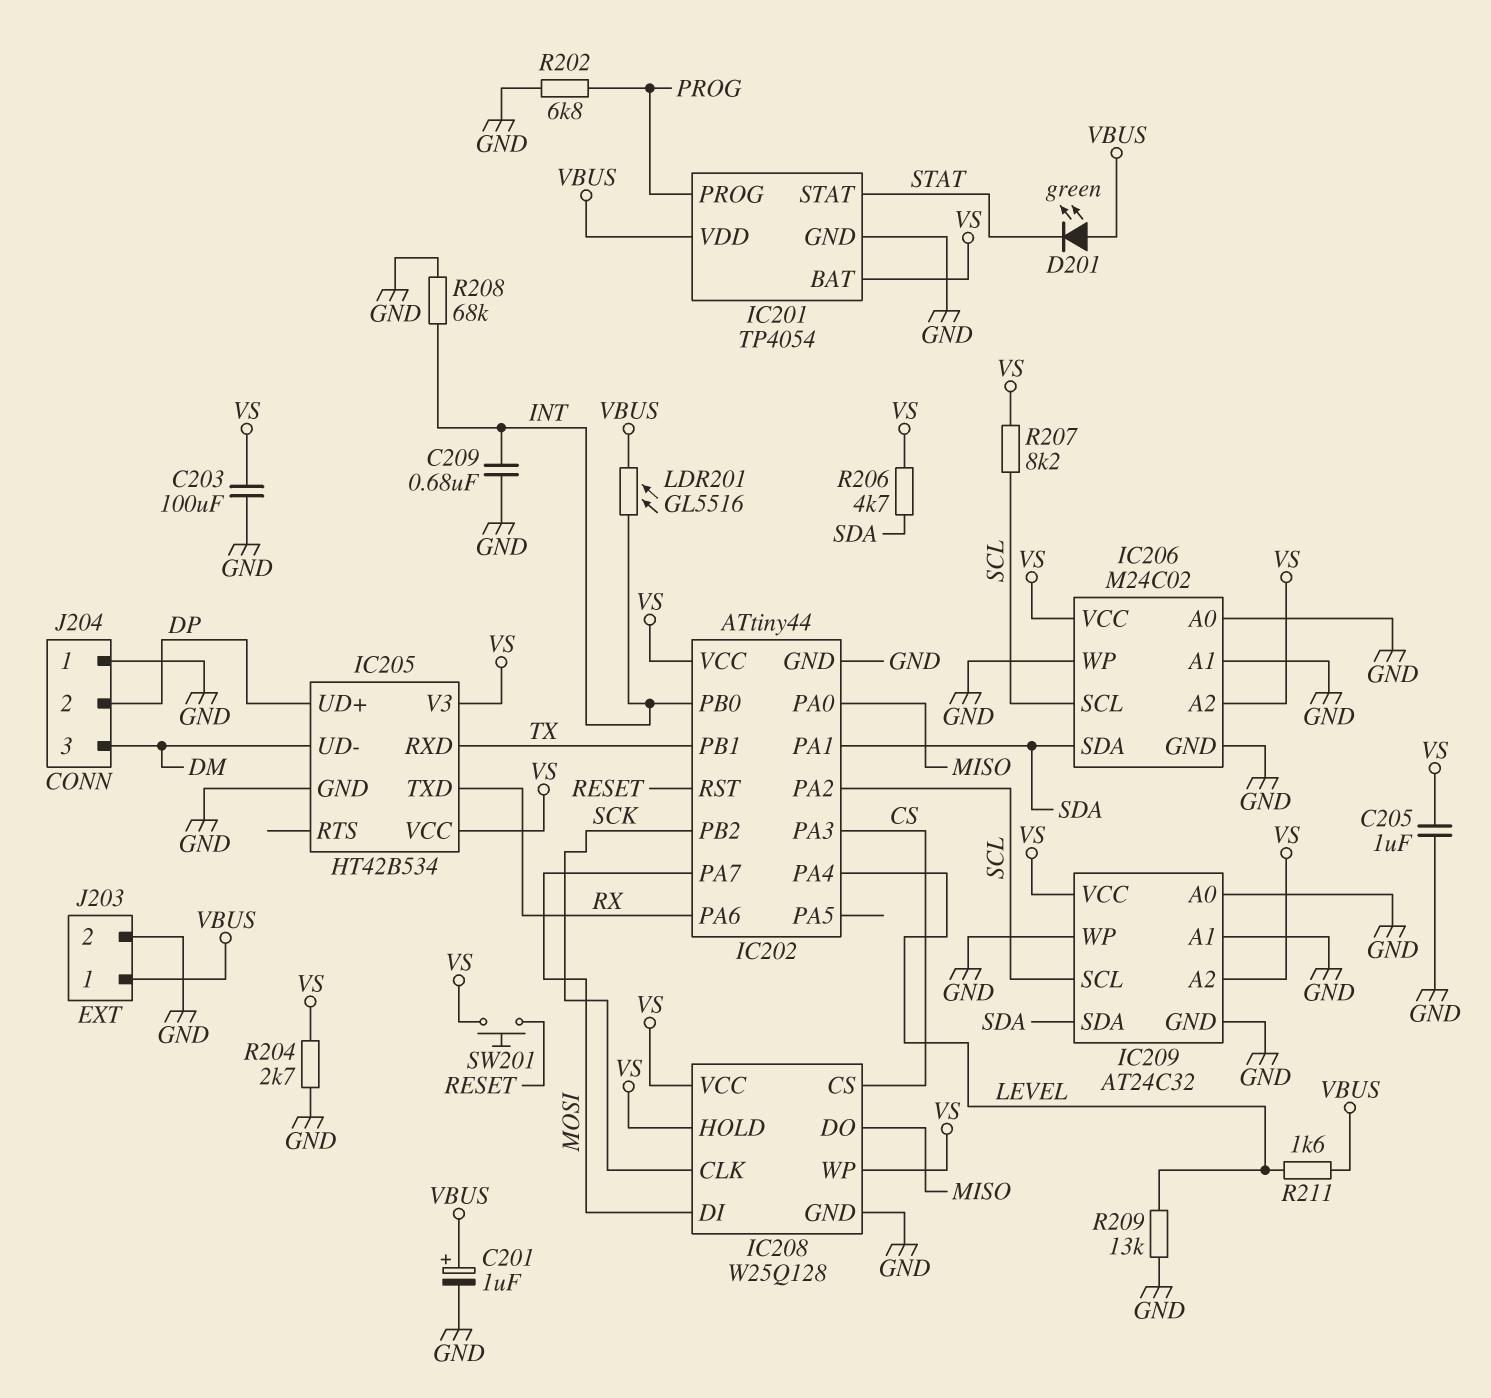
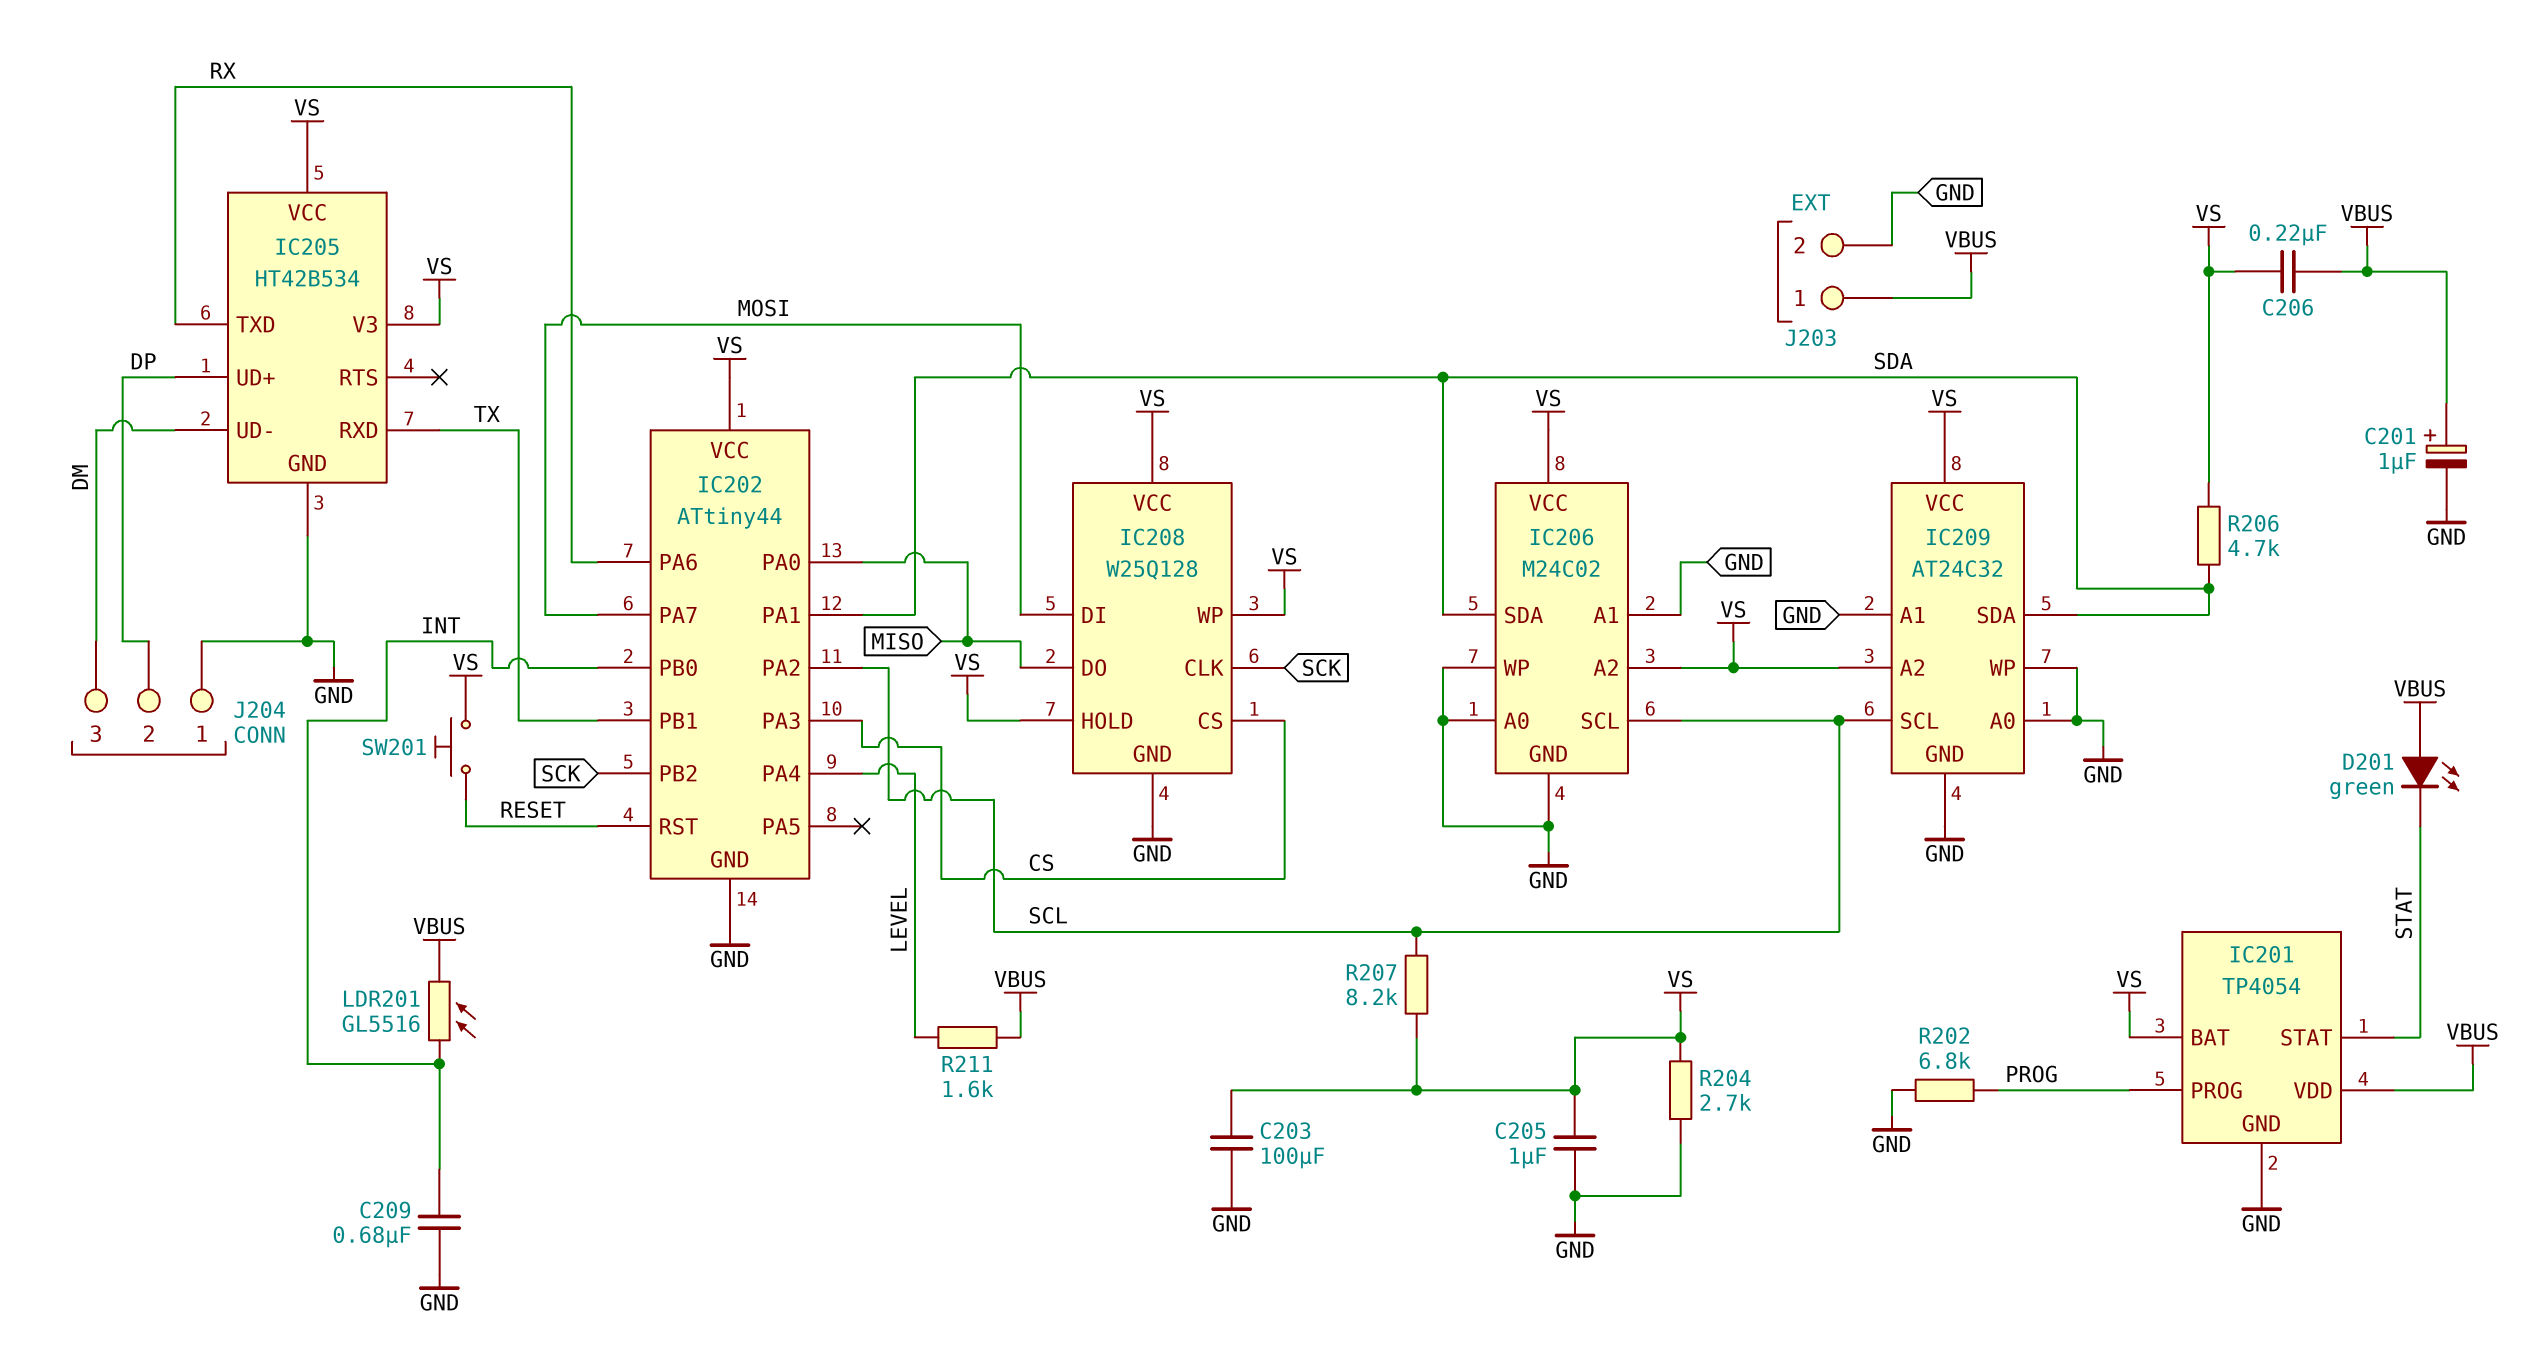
C206: none -> 220nF (VBUS, VS)
R208: 68k (GND, INT) -> none
R209: 13k (GND, LEVEL) -> none

